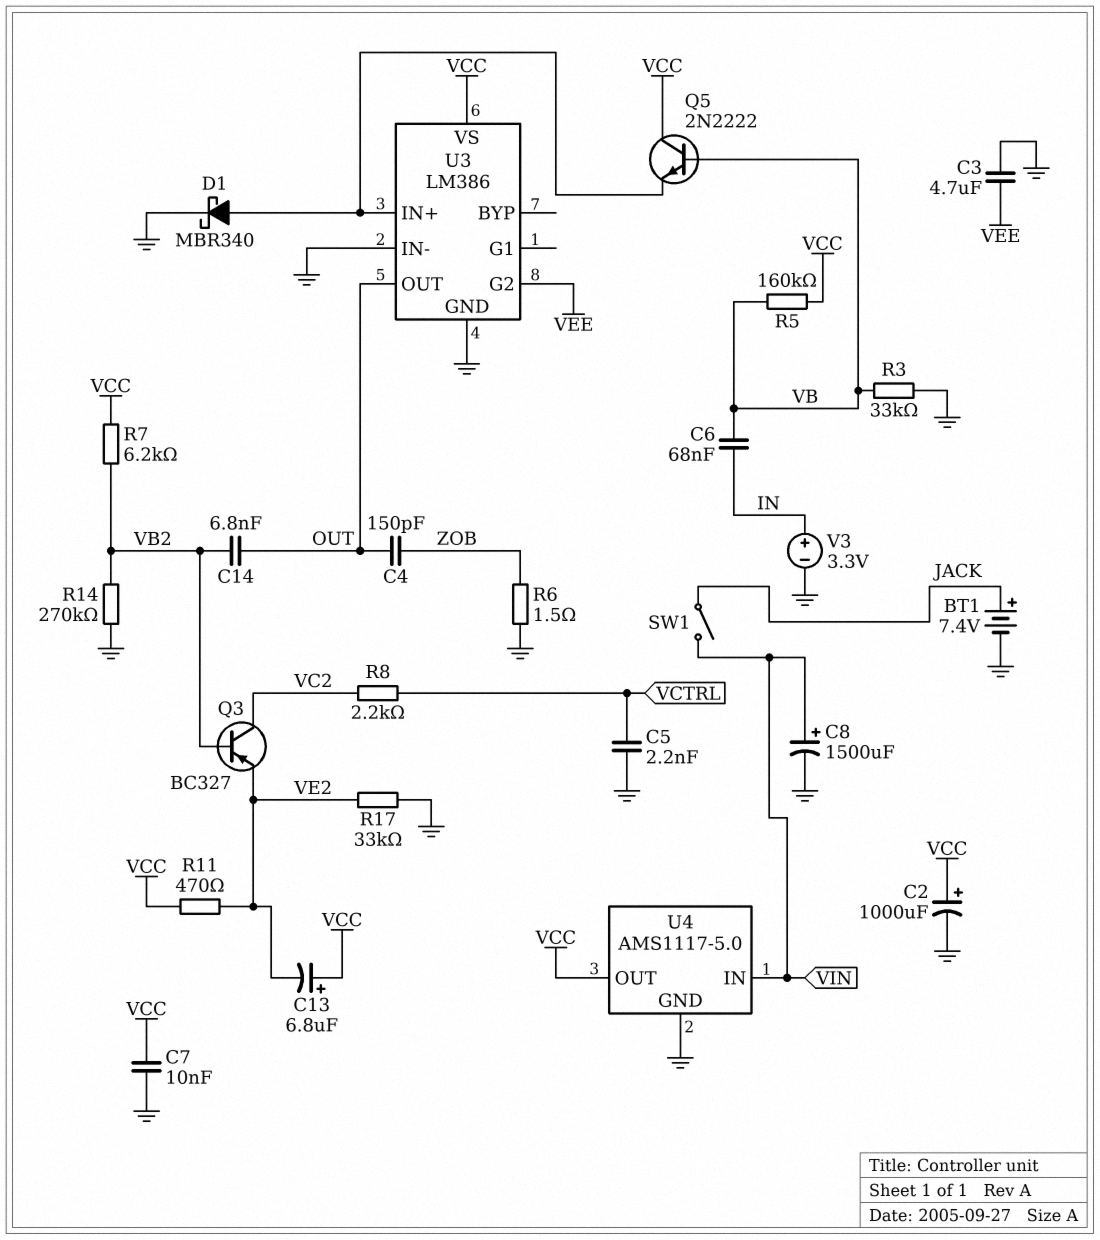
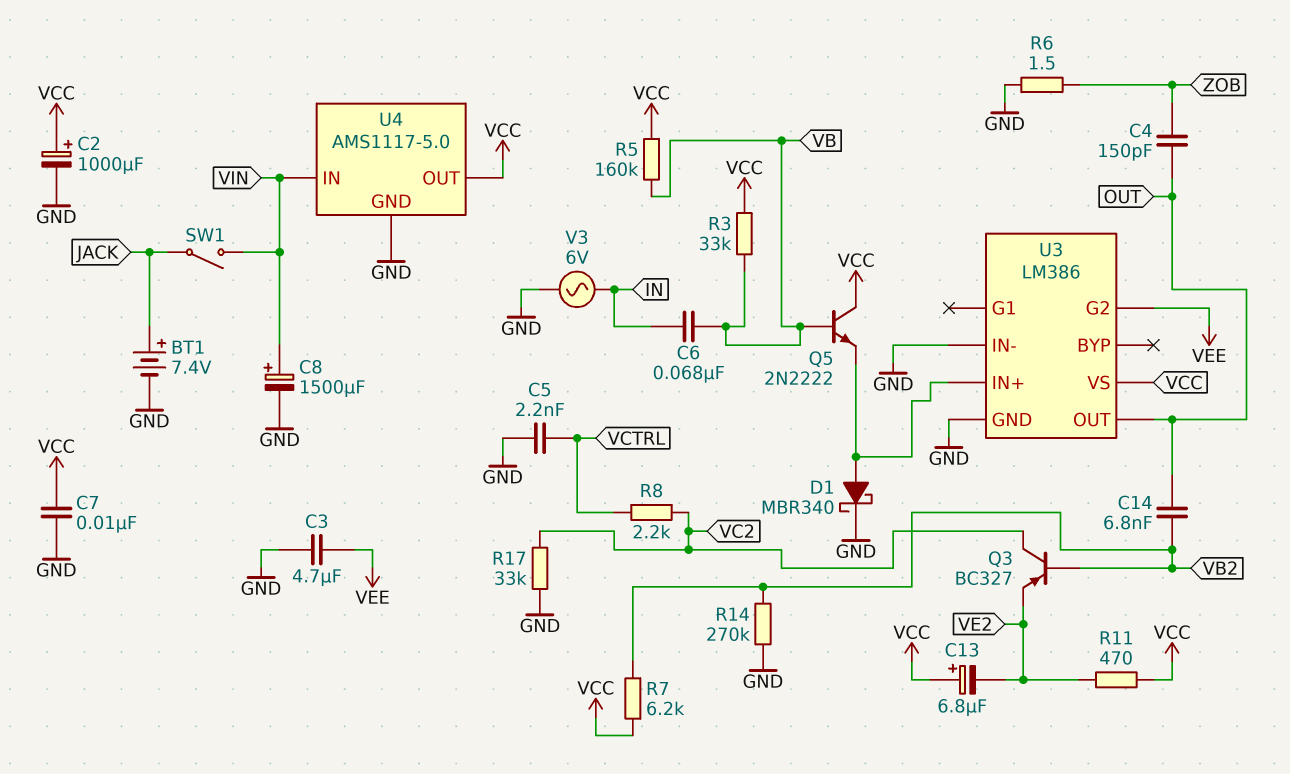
R3: 33k (GND, VB) -> 33k (VB, VCC)
R17: 33k (GND, VE2) -> 33k (GND, VC2)
V3: 3.3V (plus IN, minus GND) -> AC 6V (GND, IN)

